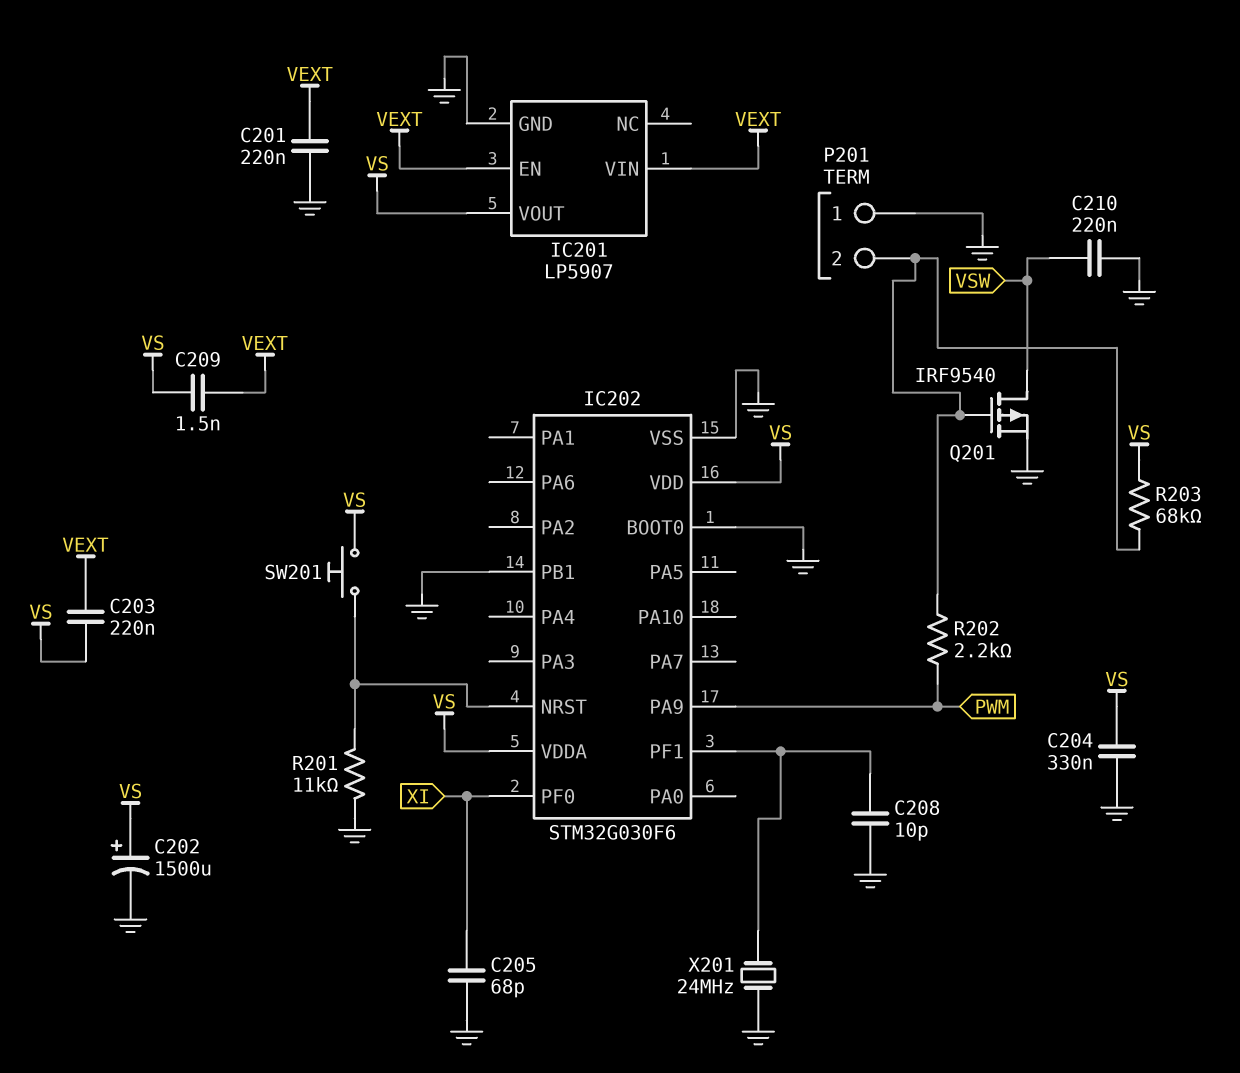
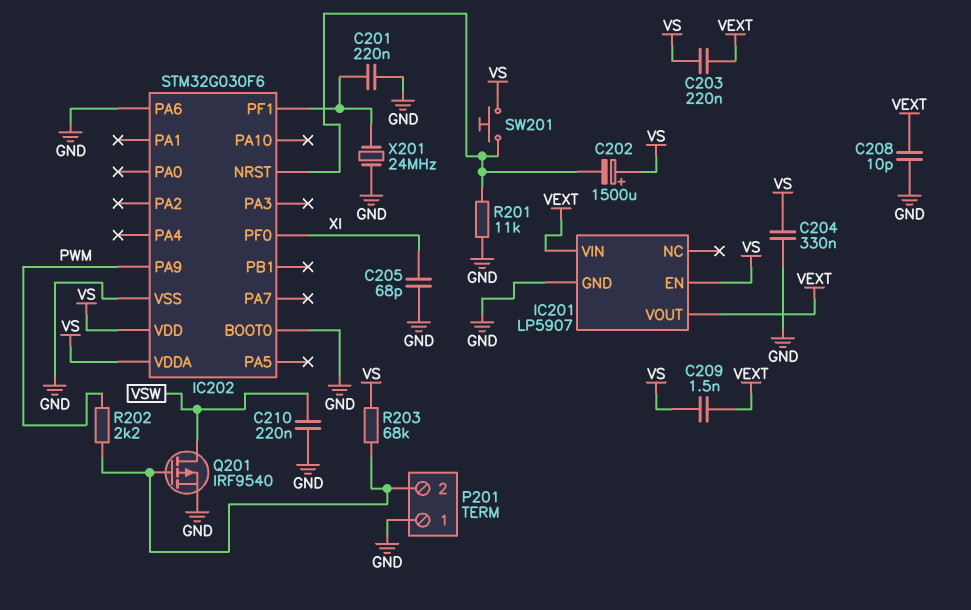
C201: 220nF (GND, VEXT) -> 220nF (GND, IC202/PF1)
C202: 1500uF (plus VS, minus GND) -> 1500uF (plus VS, minus IC202/NRST)
C208: 10pF (GND, IC202/PF1) -> 10pF (GND, VEXT)
IC201 pin EN: VEXT -> VS
IC201 pin VOUT: VS -> VEXT
IC202 pin PA6: none -> GND
IC202 pin PB1: GND -> none

